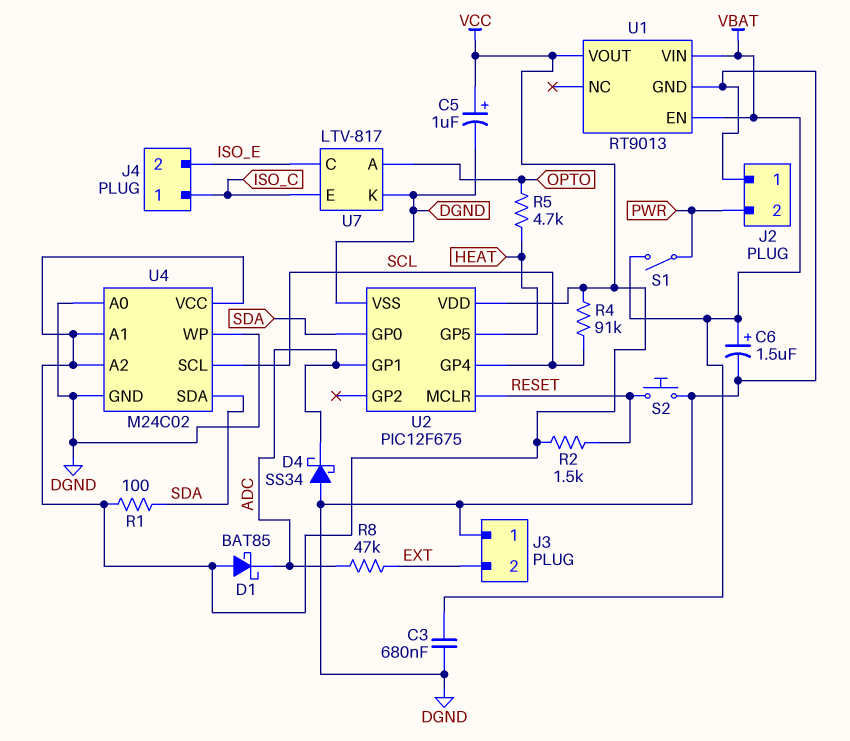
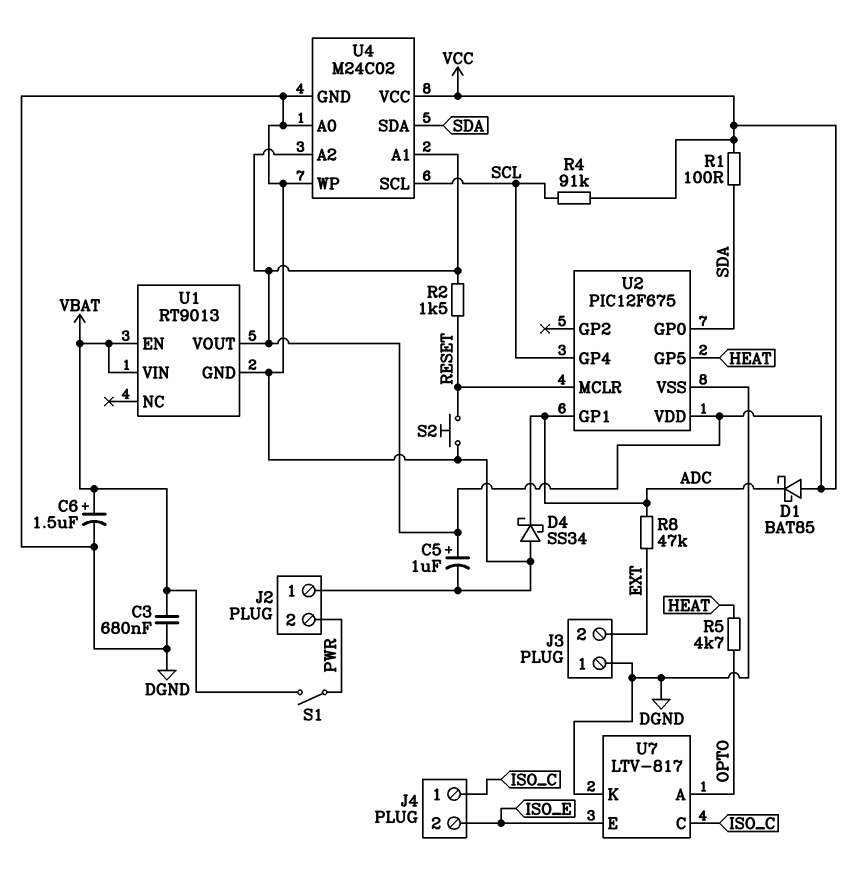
U7 pin C: ISO_E -> ISO_C
U7 pin E: ISO_C -> ISO_E

